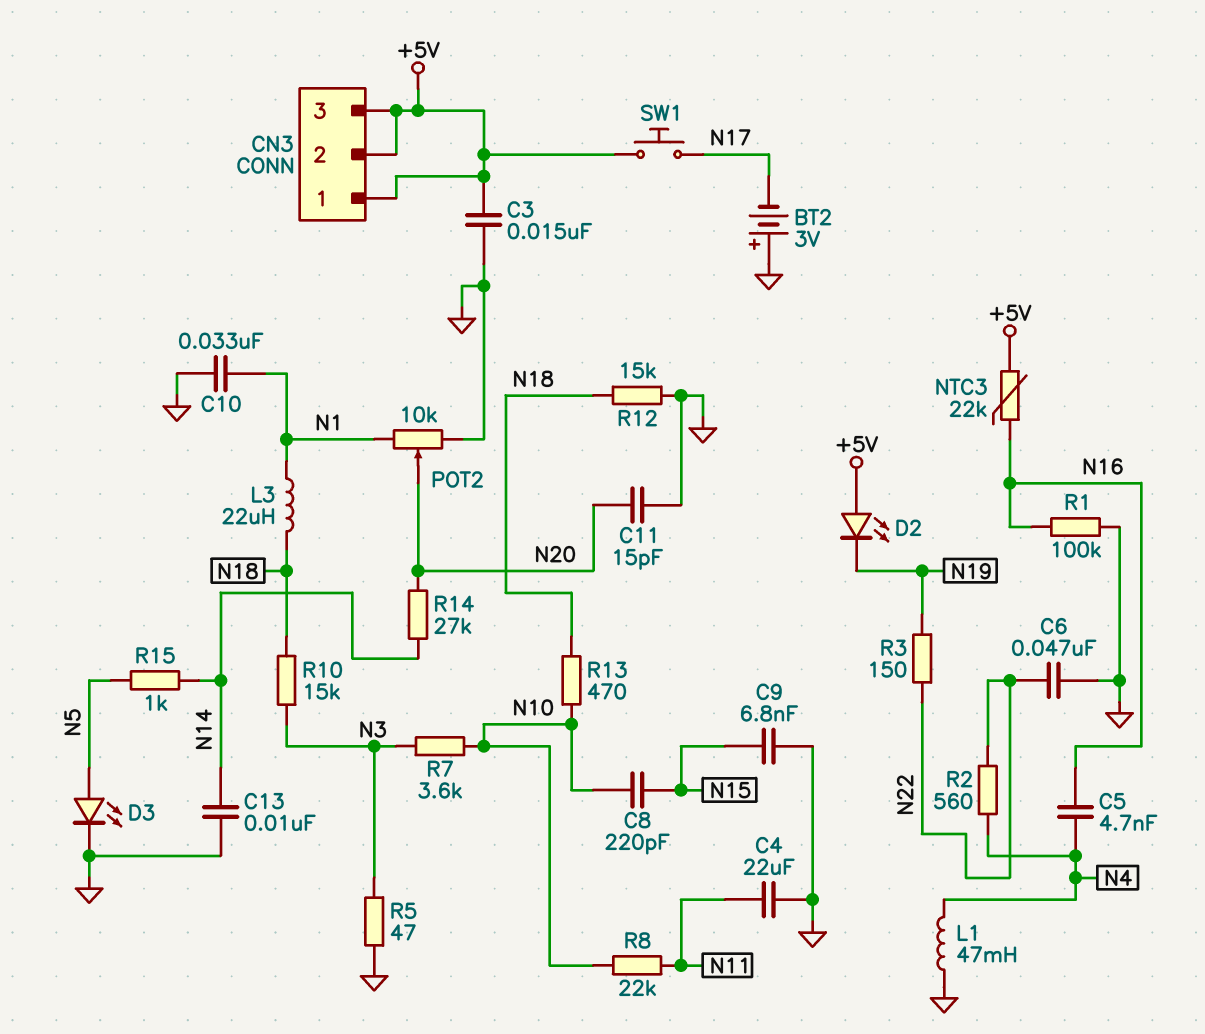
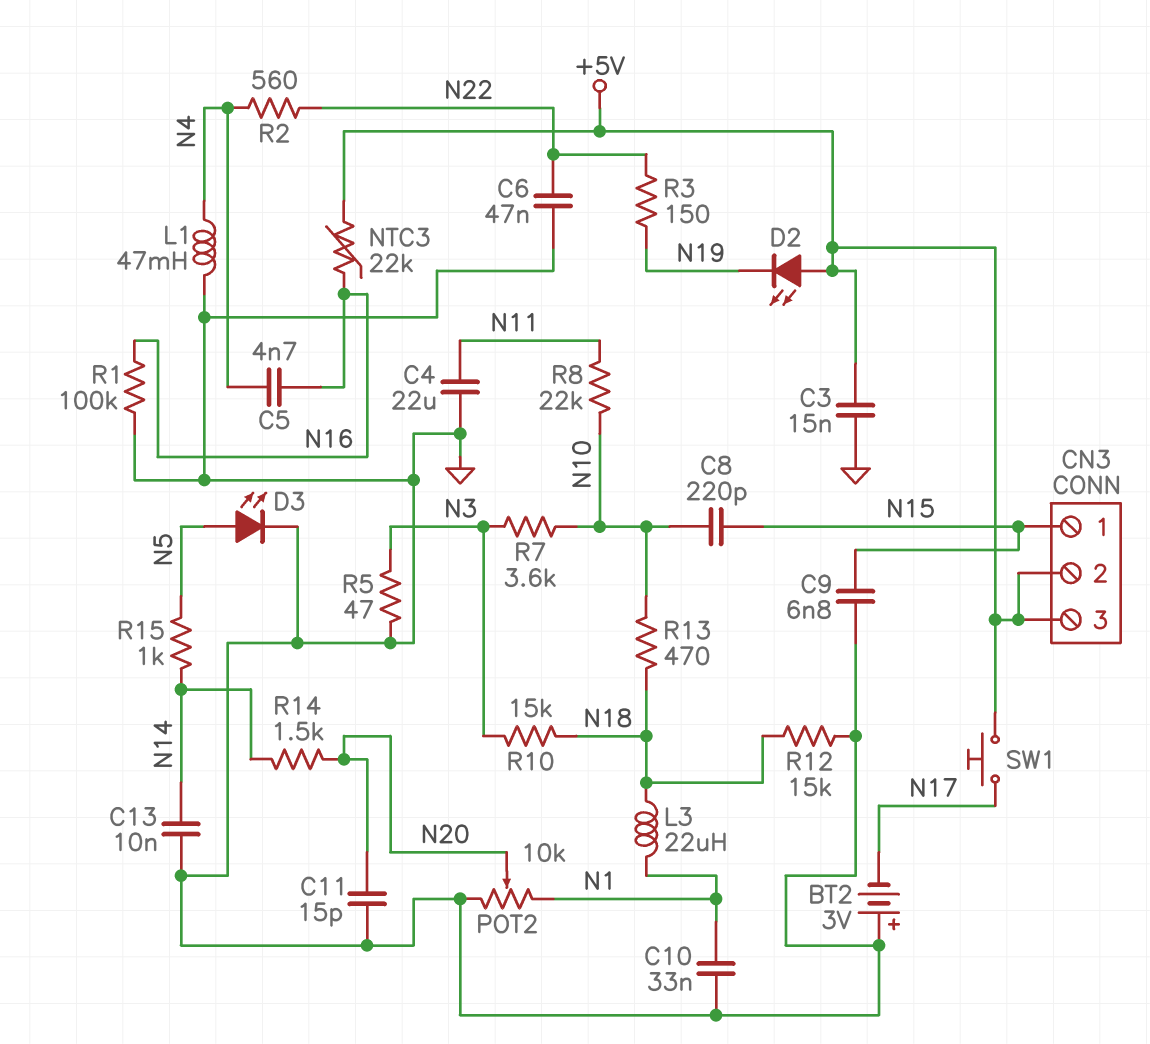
CN3 pin 1: +5V -> N15
R14: 27k (N14, N20) -> 1.5k (N14, N20)

